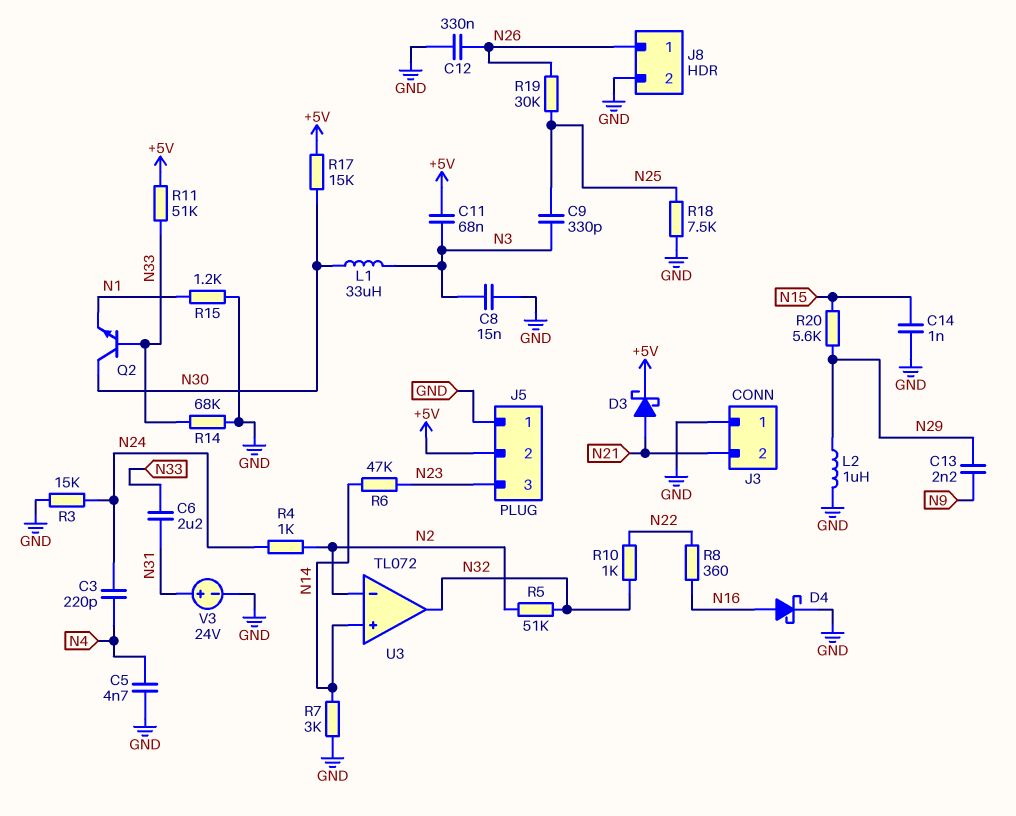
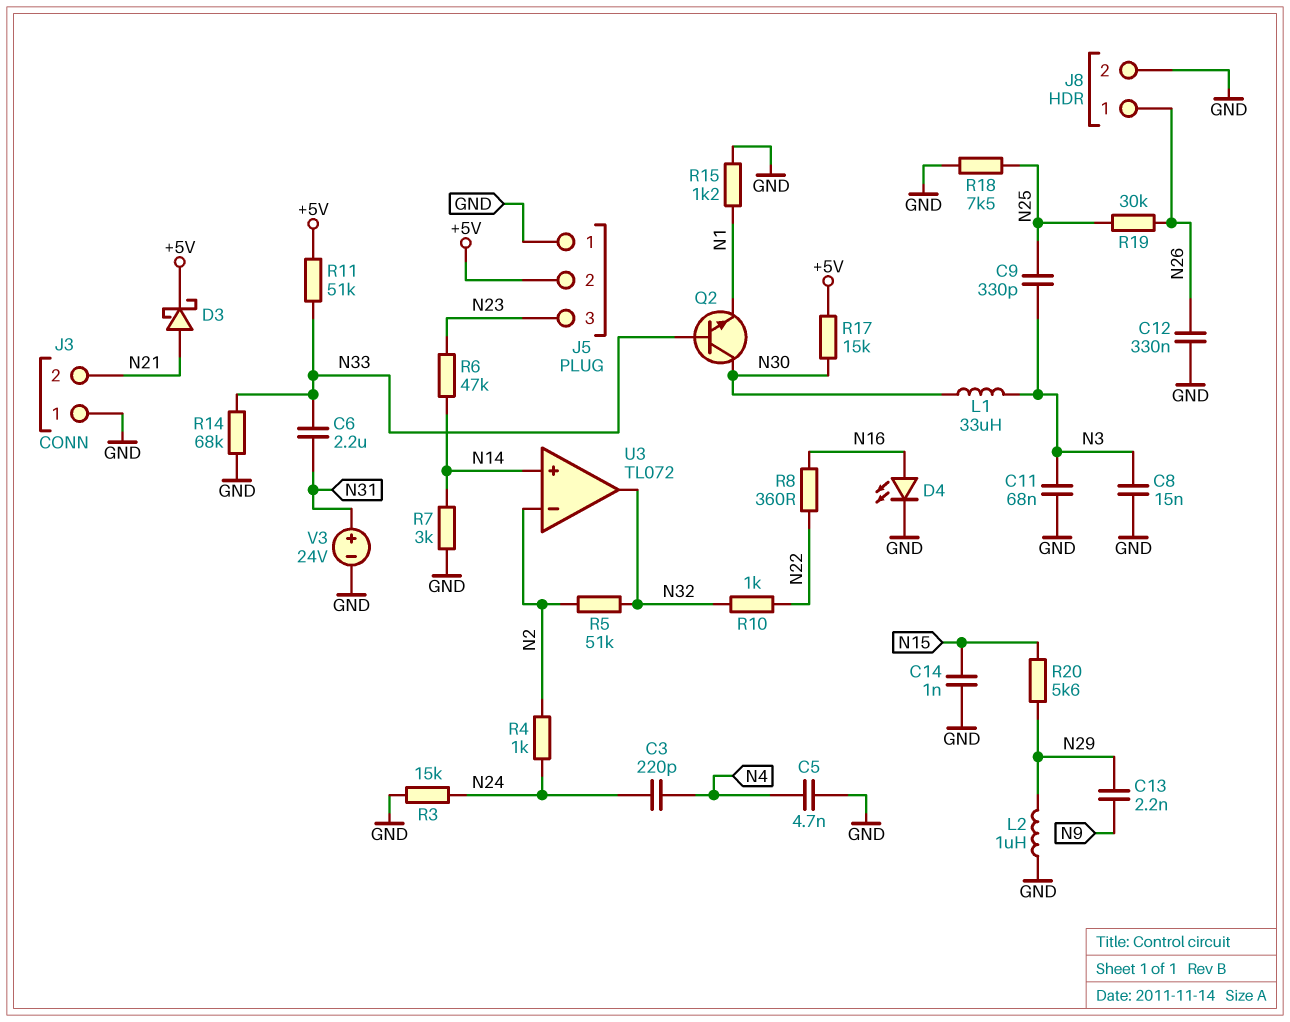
C11: 68nF (+5V, N3) -> 68nF (GND, N3)
D4: schottky (A N16, K GND) -> LED (A N16, K GND)

